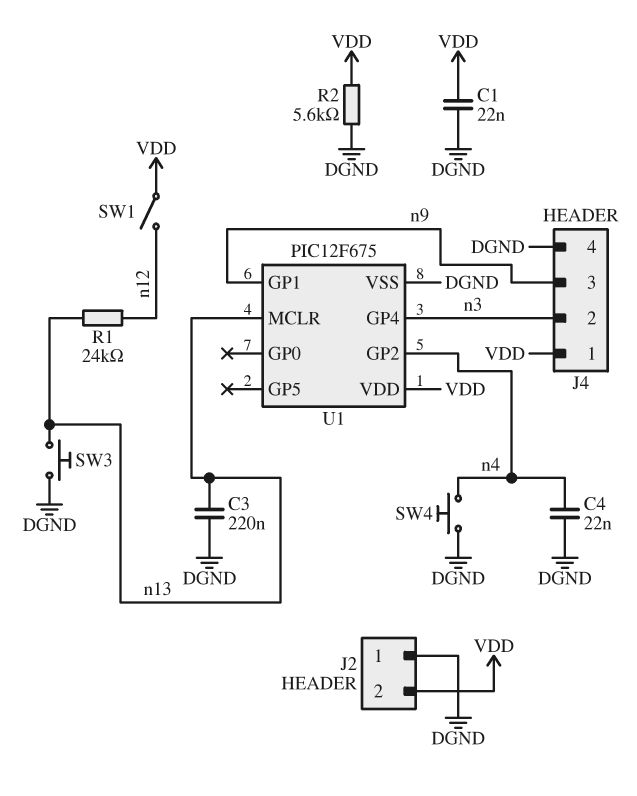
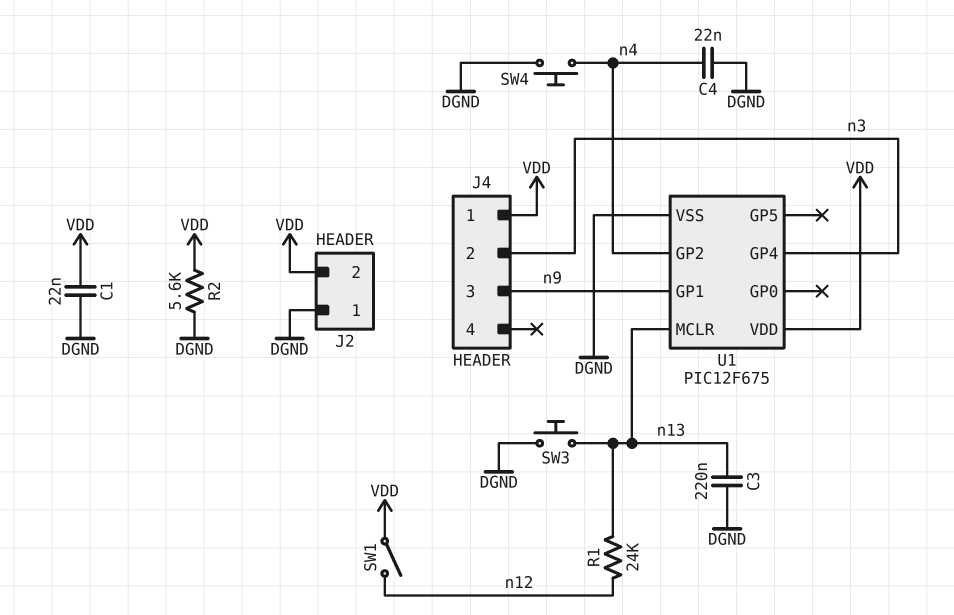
J4 pin 4: DGND -> none

